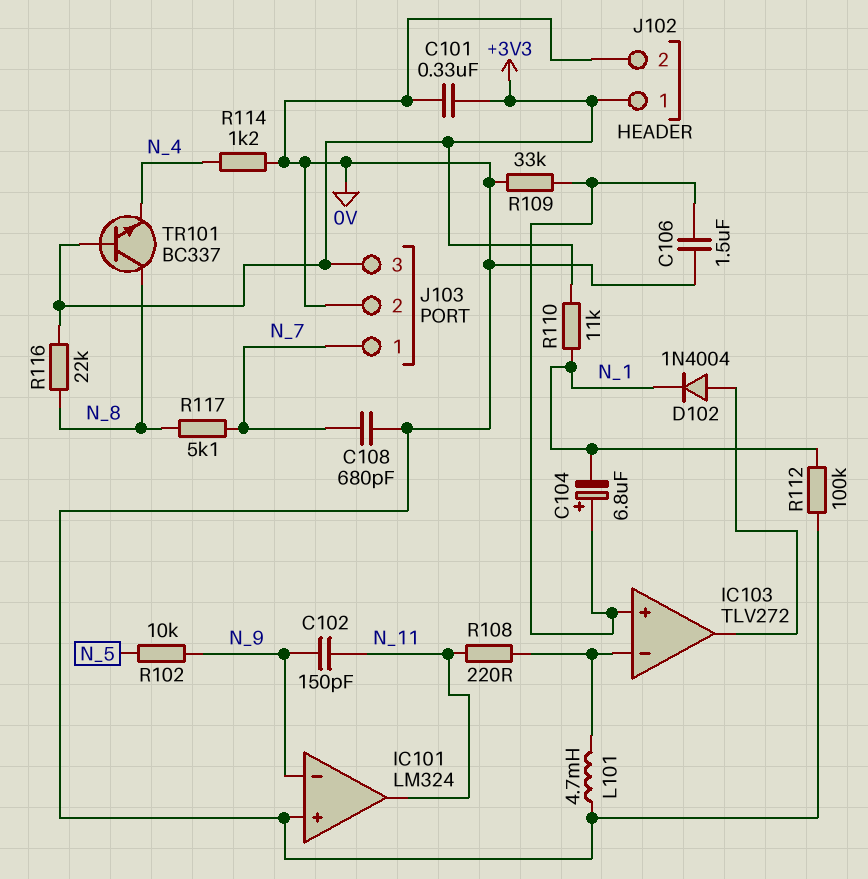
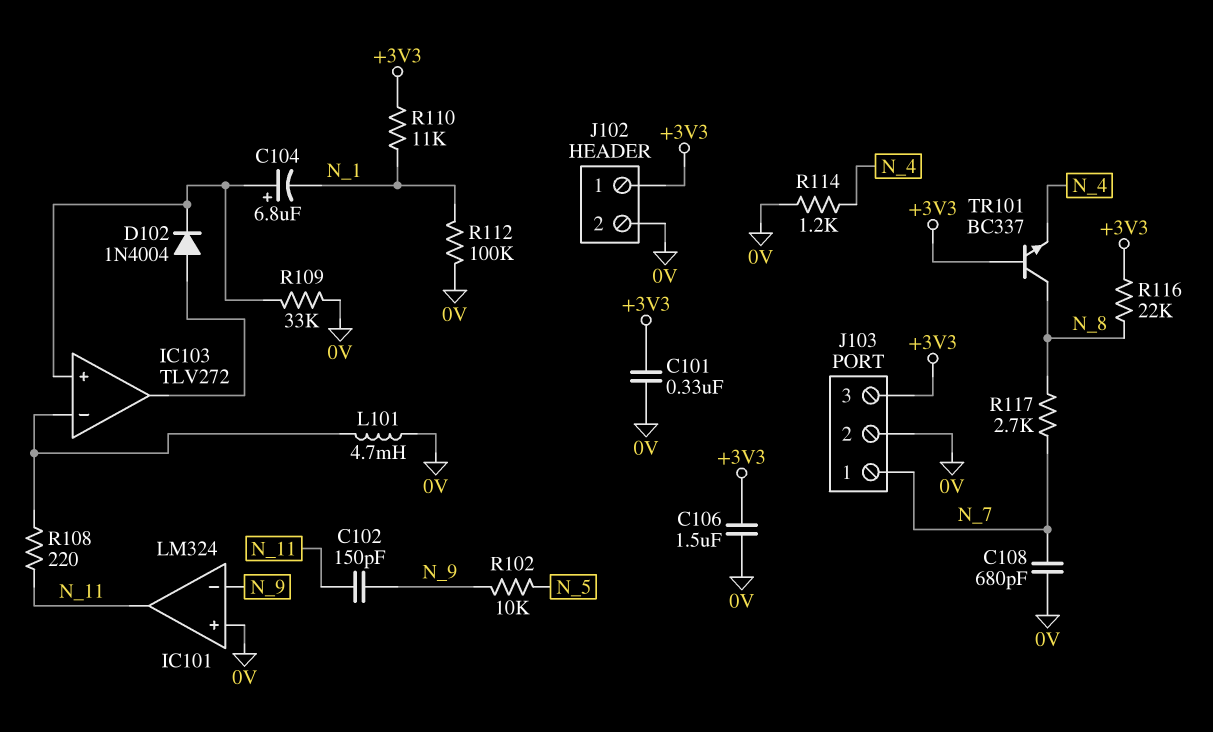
C106: 1.5uF (0V, IC103/in+) -> 1.5uF (+3V3, 0V)
D102: diode 1N4004 (A IC103/out, K N_1) -> diode 1N4004 (A IC103/out, K IC103/in+)
R117: 5.1k (N_7, N_8) -> 2.7k (N_7, N_8)

